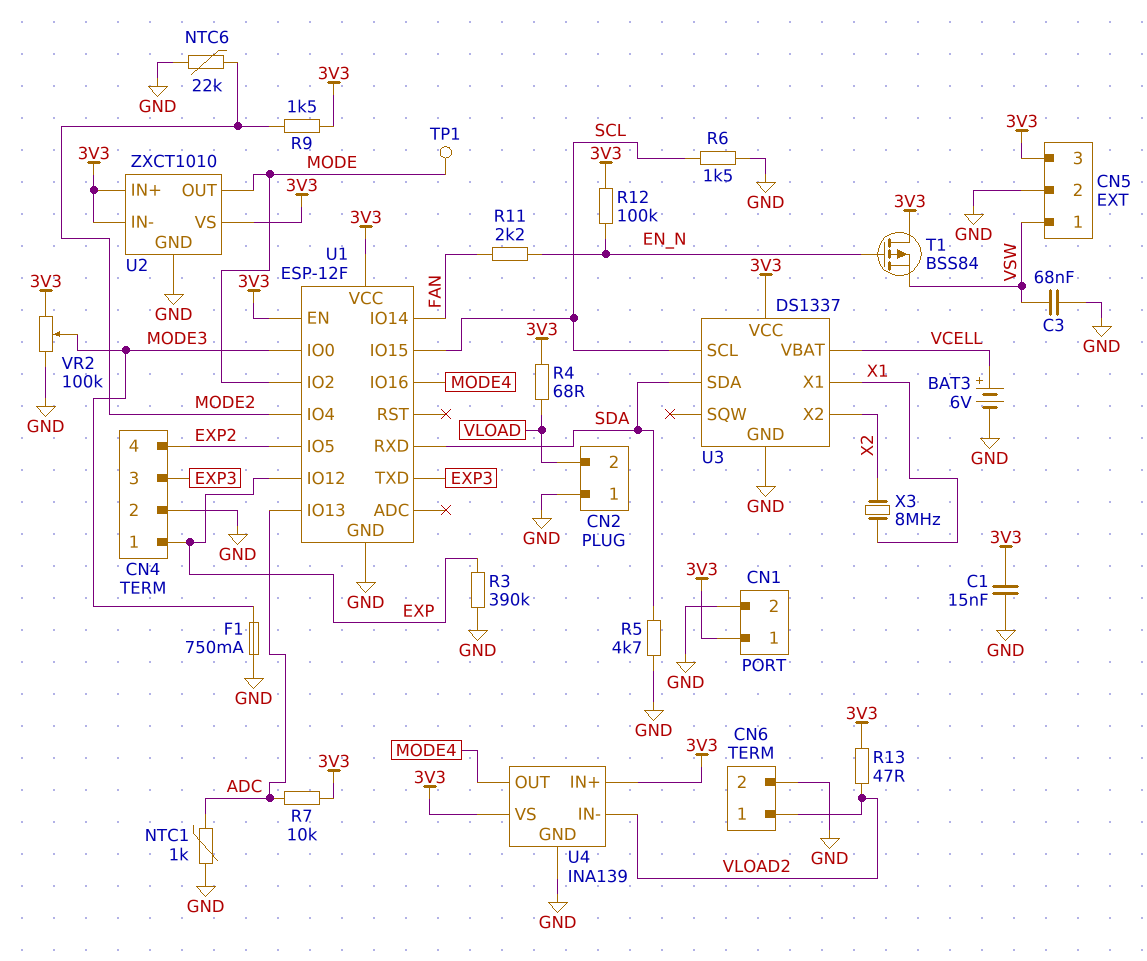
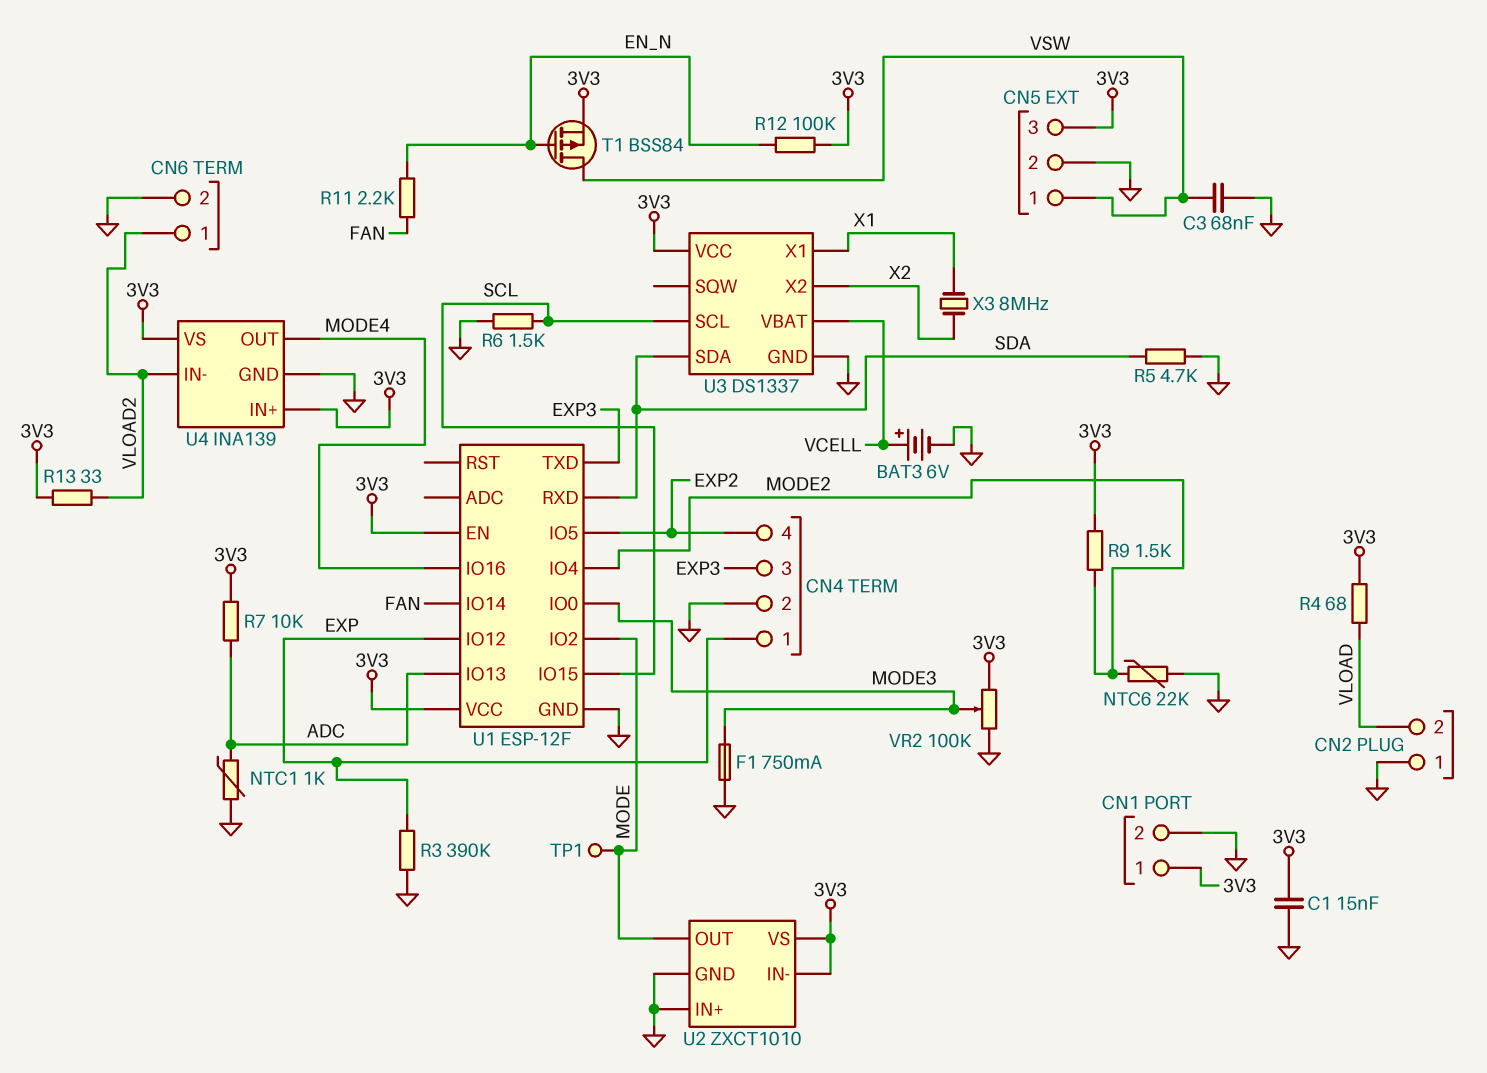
R13: 47 (3V3, VLOAD2) -> 33 (3V3, VLOAD2)
T1: PMOS BSS84 (G EN_N, D 3V3, S VSW) -> PMOS BSS84 (G EN_N, D VSW, S 3V3)
U2 pin IN+: 3V3 -> GND

